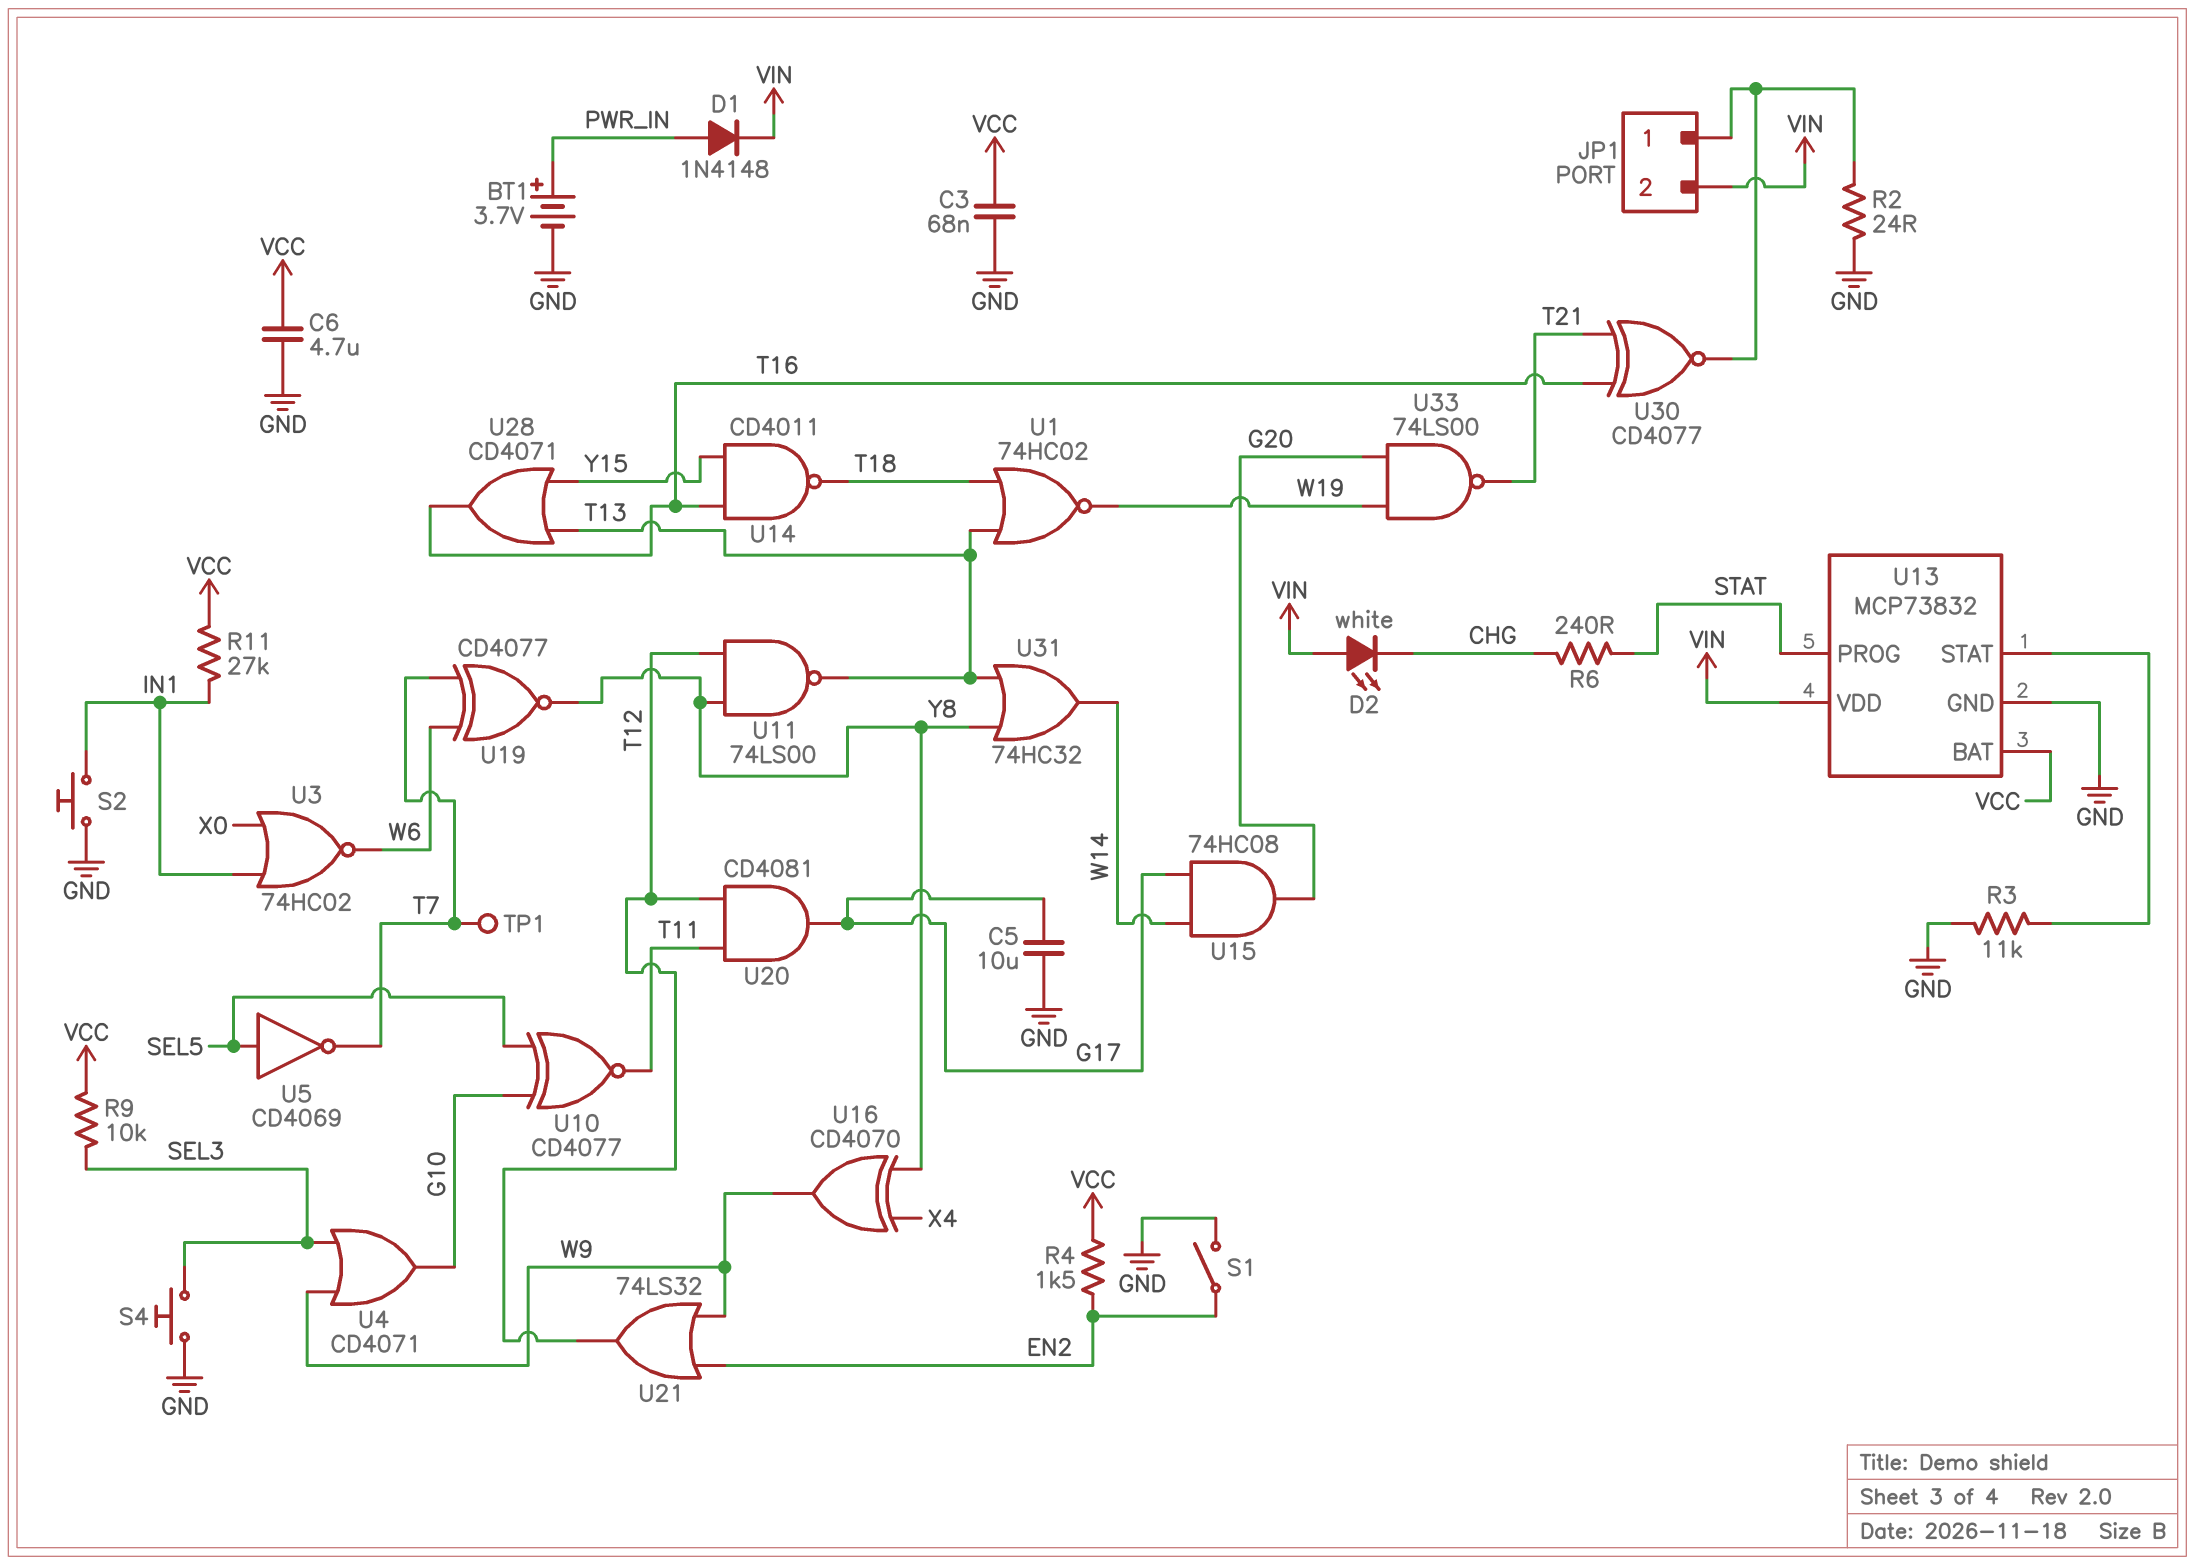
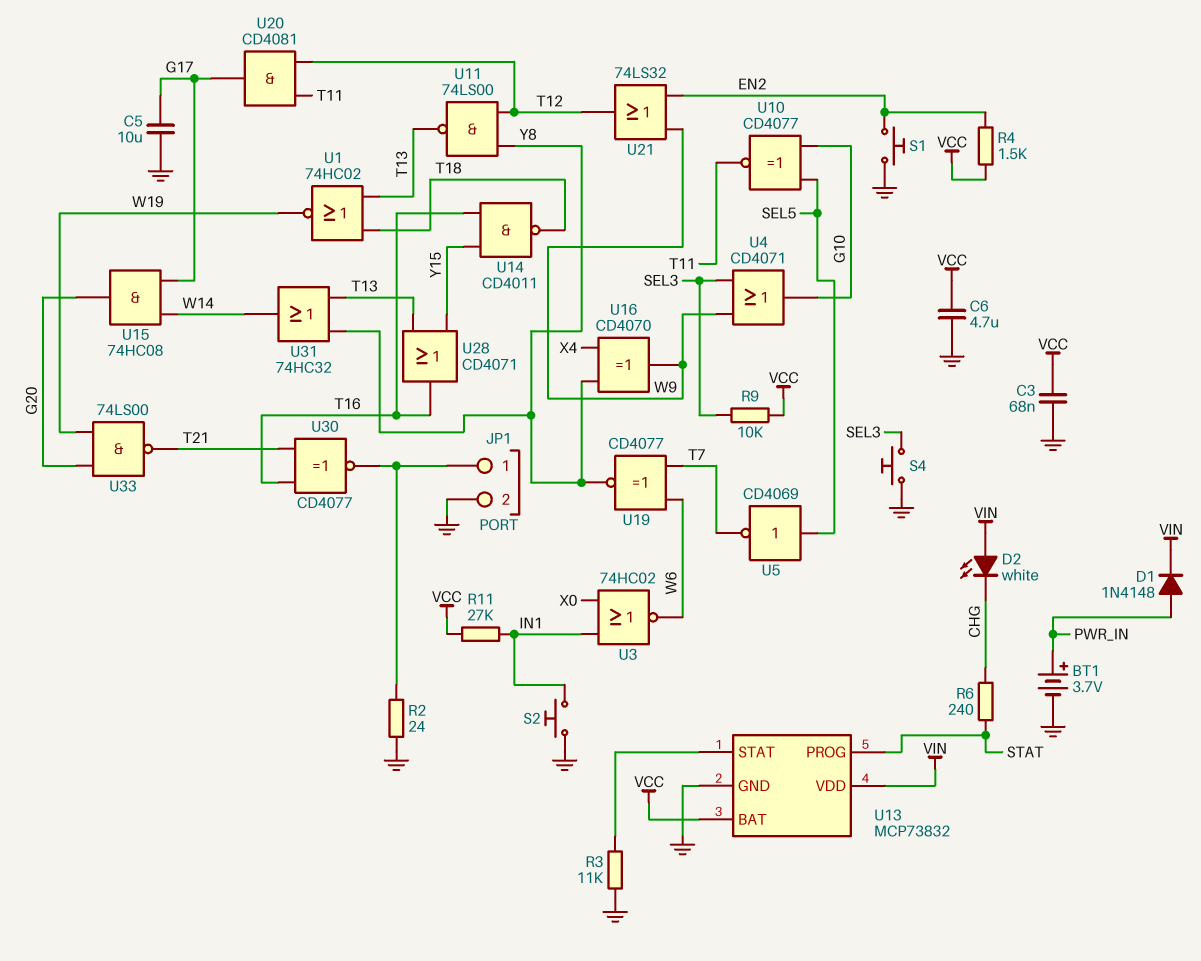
JP1 pin 2: VIN -> GND
S1: switch (EN2, GND) -> button (EN2, GND)
TP1: test point (T7) -> none

